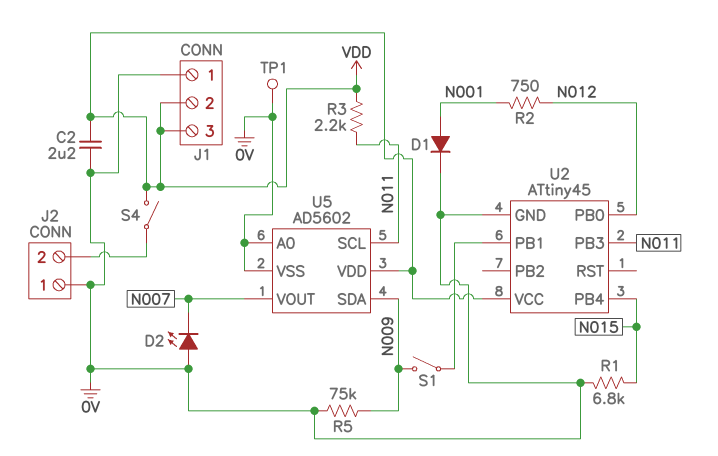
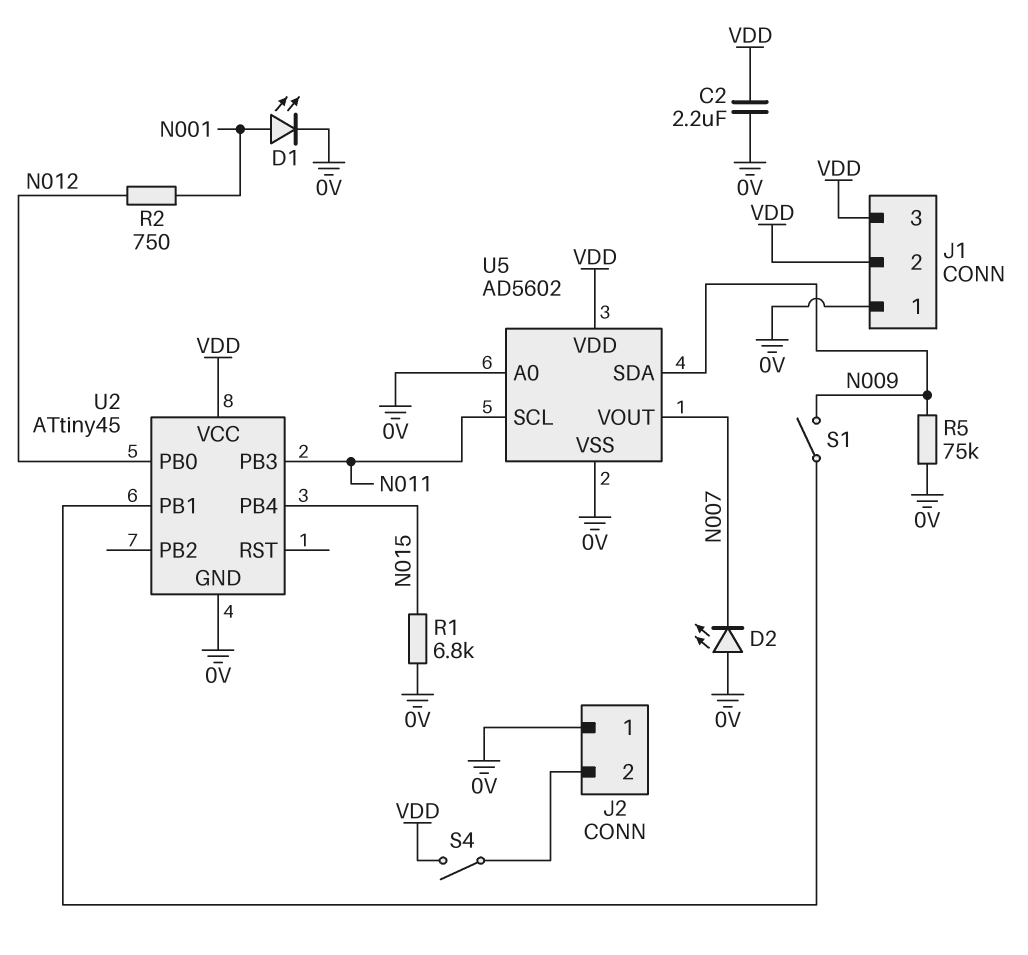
D1: diode (A N001, K 0V) -> LED (A N001, K 0V)
R3: 2.2k (N011, VDD) -> none
TP1: test point (0V) -> none

